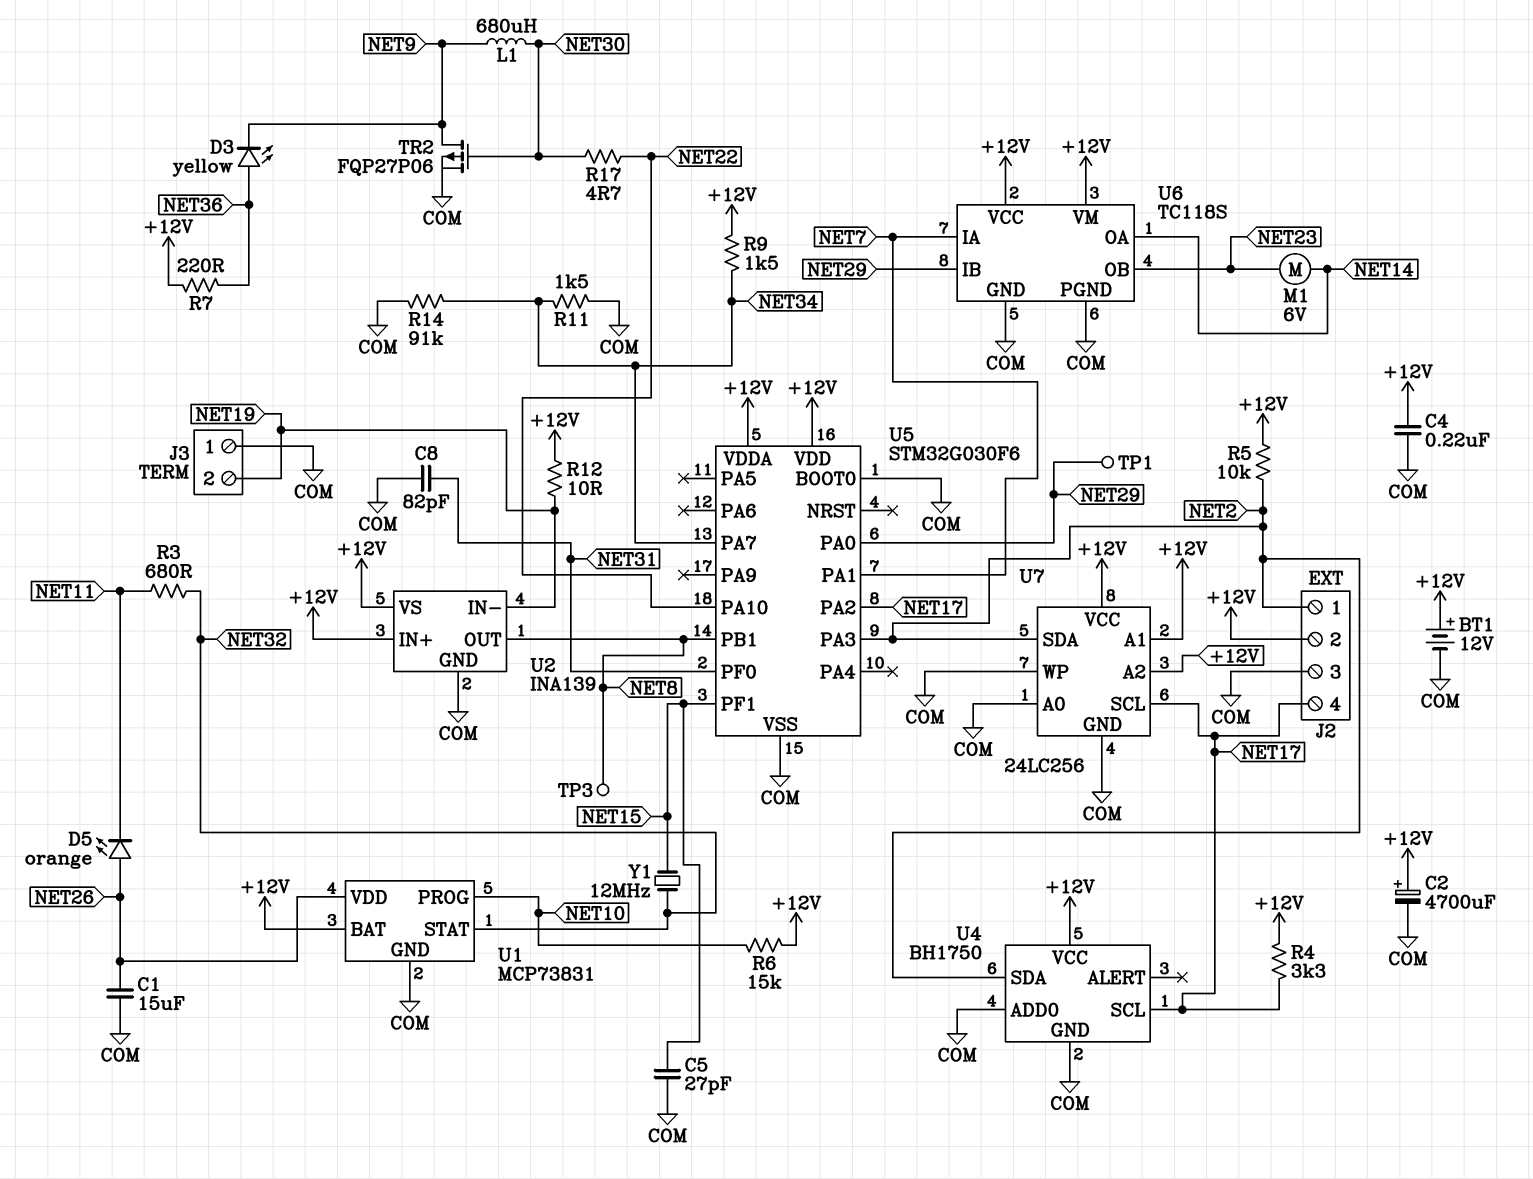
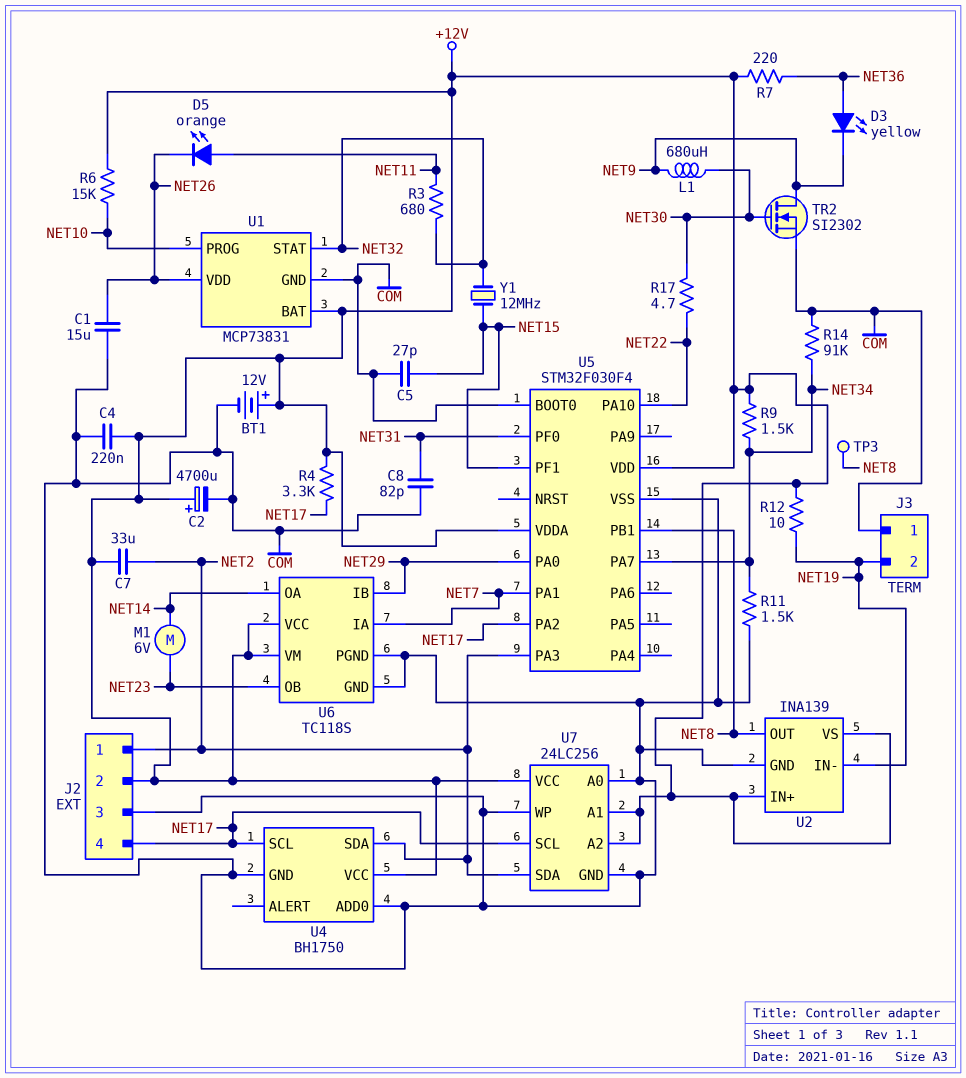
C7: none -> 33uF (+12V, NET2)
D5: LED orange (A NET26, K NET11) -> LED orange (A NET11, K NET26)
R5: 10k (+12V, NET2) -> none
TP1: test point (NET29) -> none
TR2: PMOS FQP27P06 (G NET30, D NET9, S COM) -> NMOS SI2302 (G NET30, D NET9, S COM)
U5: STM32G030F6 -> STM32F030F4

